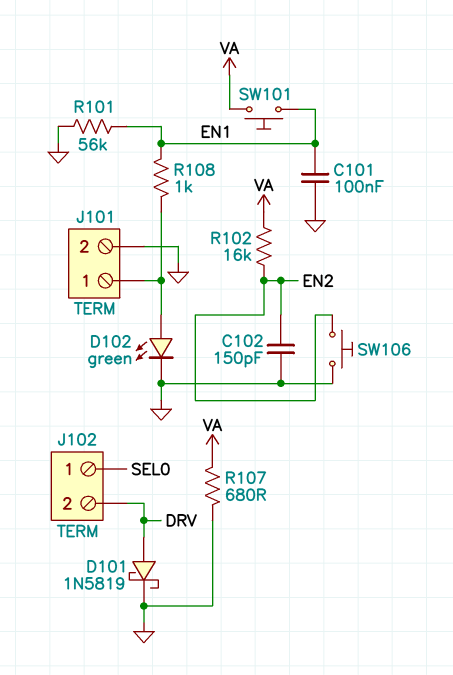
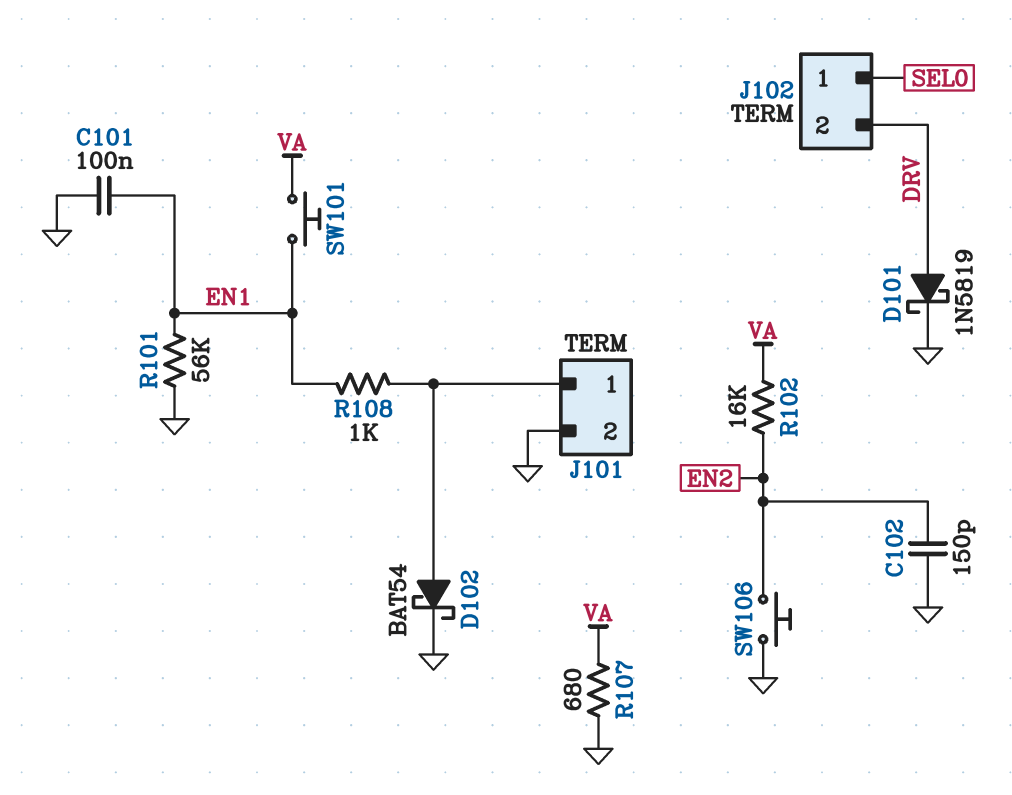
D102: LED green (A J101/1, K GND) -> schottky BAT54 (A J101/1, K GND)

